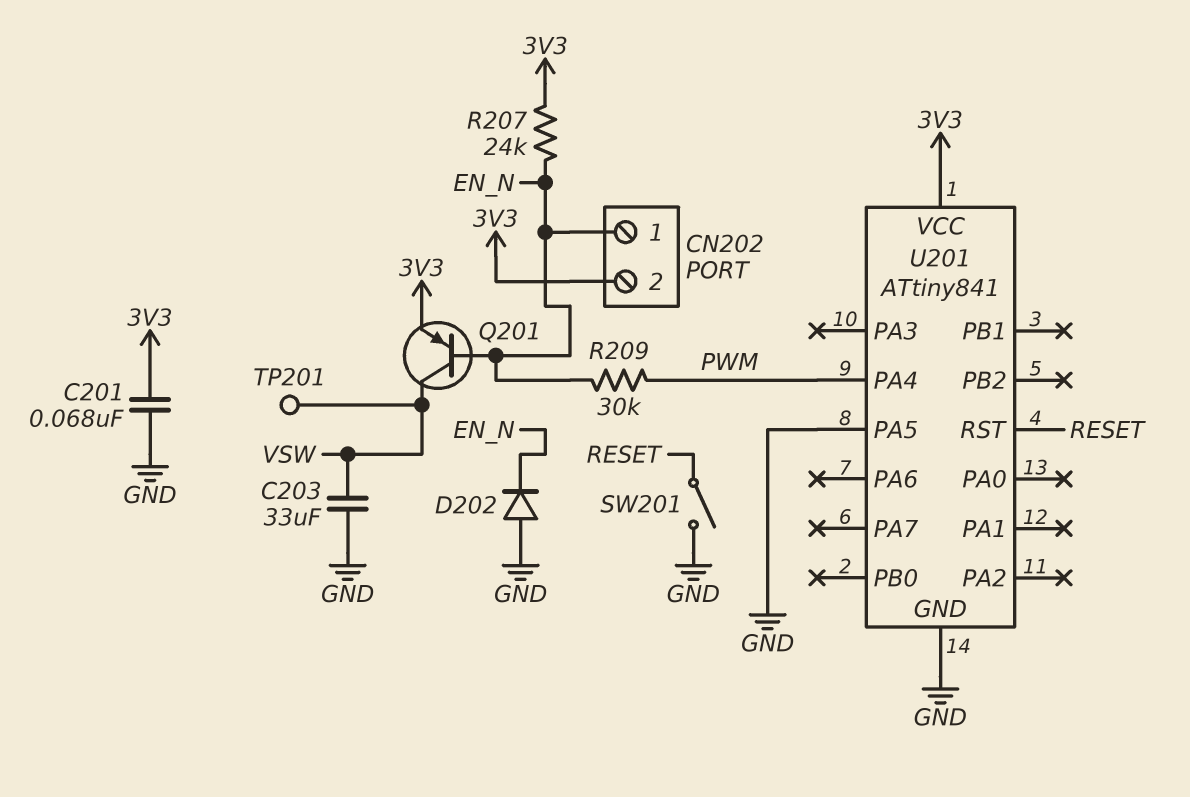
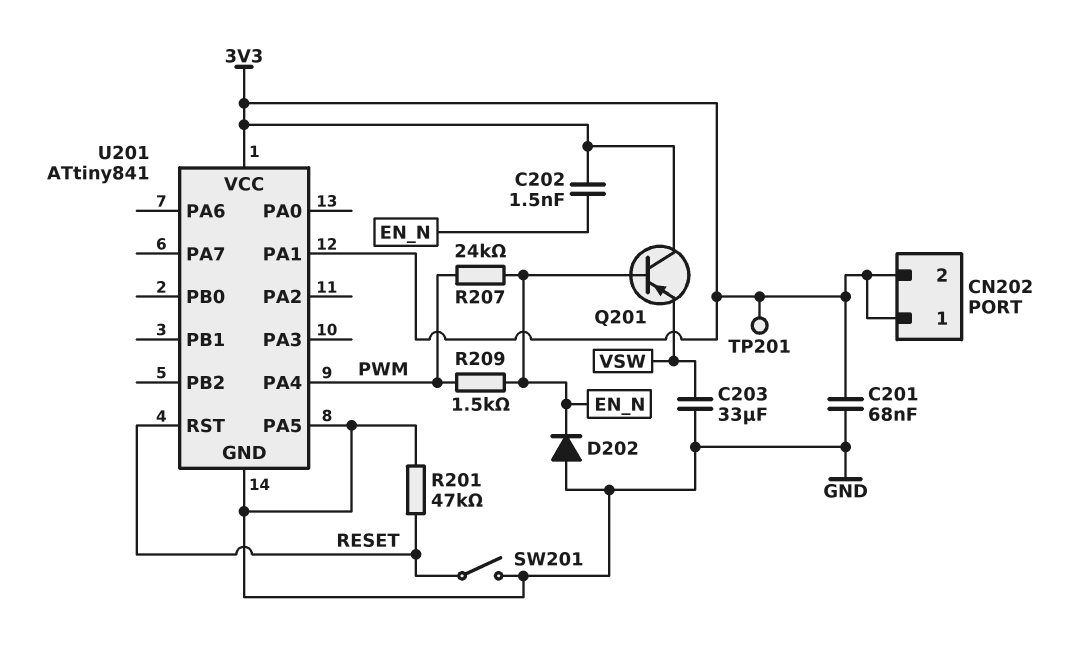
C202: none -> 1.5nF (3V3, EN_N)
CN202 pin 1: EN_N -> 3V3
Q201: PNP (B EN_N, C VSW, E 3V3) -> PNP (B EN_N, C 3V3, E VSW)
R201: none -> 47k (GND, RESET)
R207: 24k (3V3, EN_N) -> 24k (EN_N, PWM)
R209: 30k (EN_N, PWM) -> 1.5k (EN_N, PWM)
TP201: test point (VSW) -> test point (3V3)
U201 pin PA1: none -> 3V3

